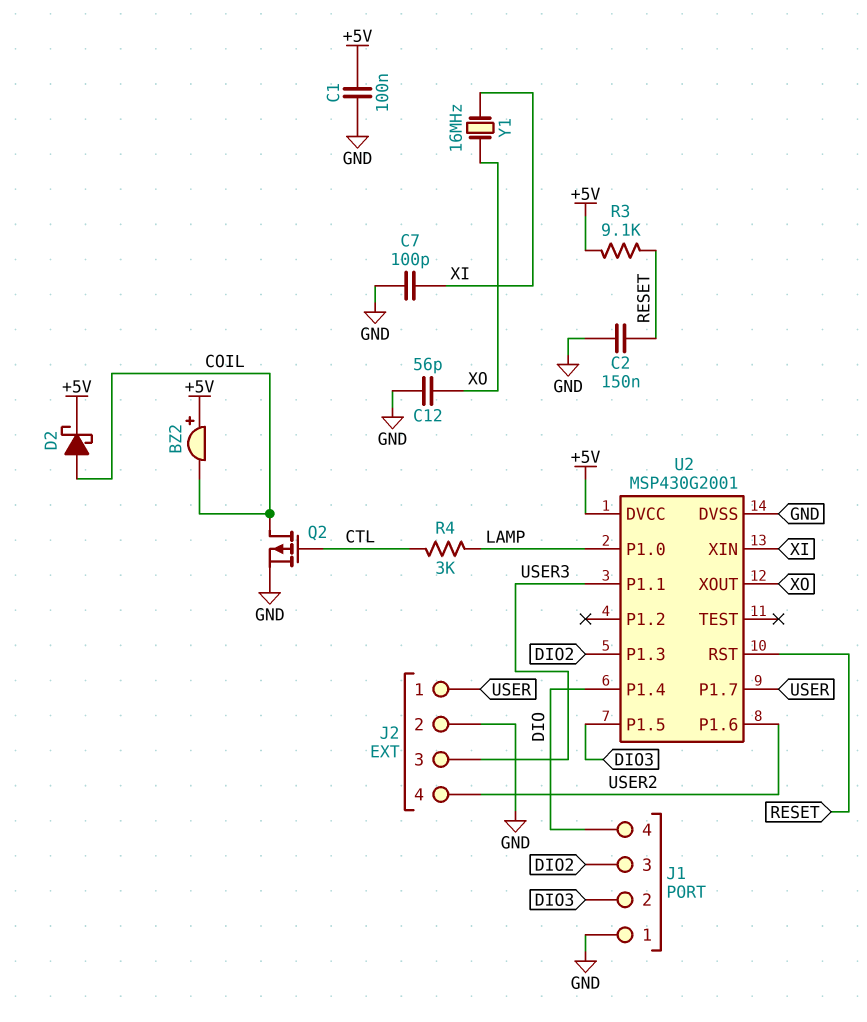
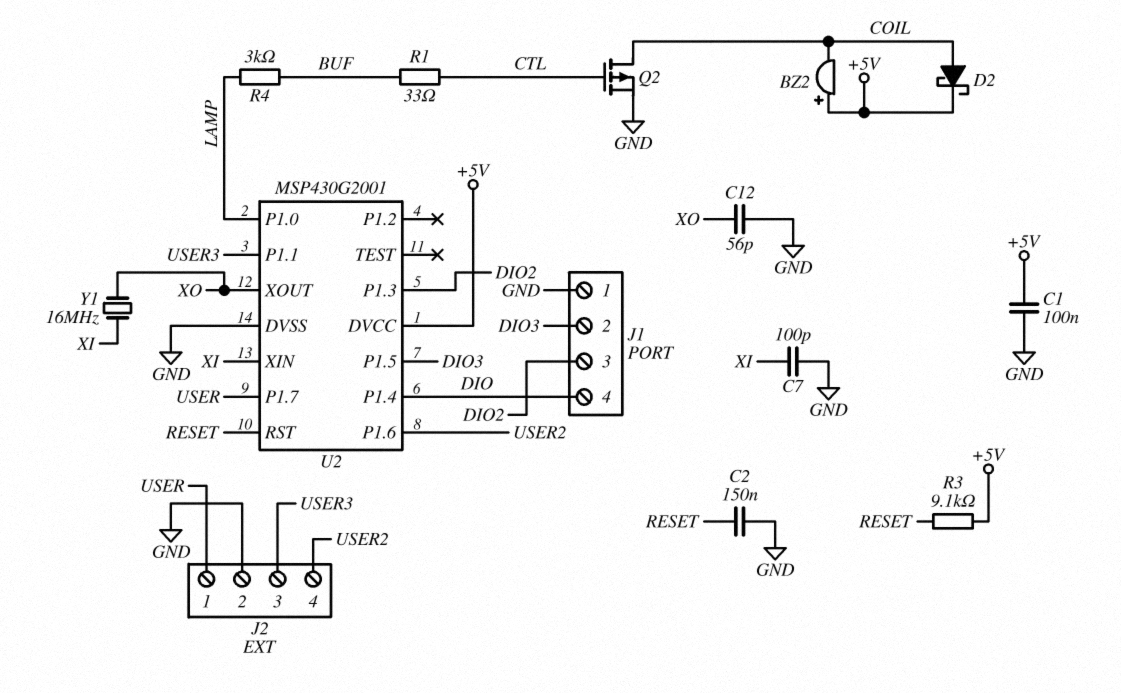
R1: none -> 33 (BUF, CTL)
R4: 3k (CTL, LAMP) -> 3k (BUF, LAMP)

